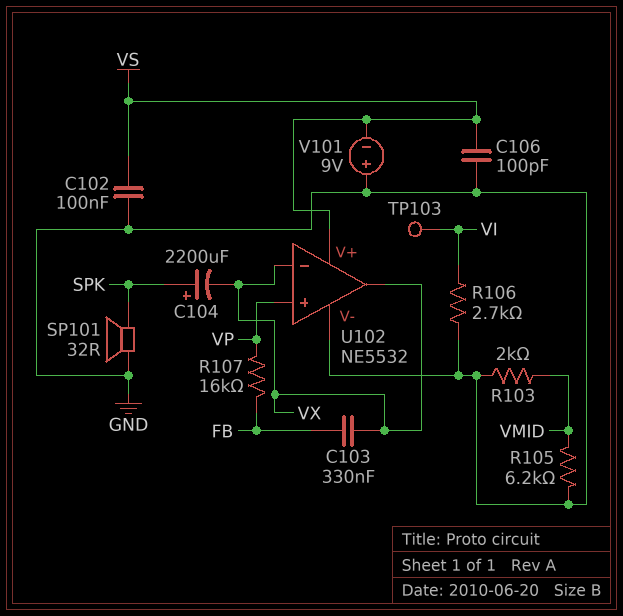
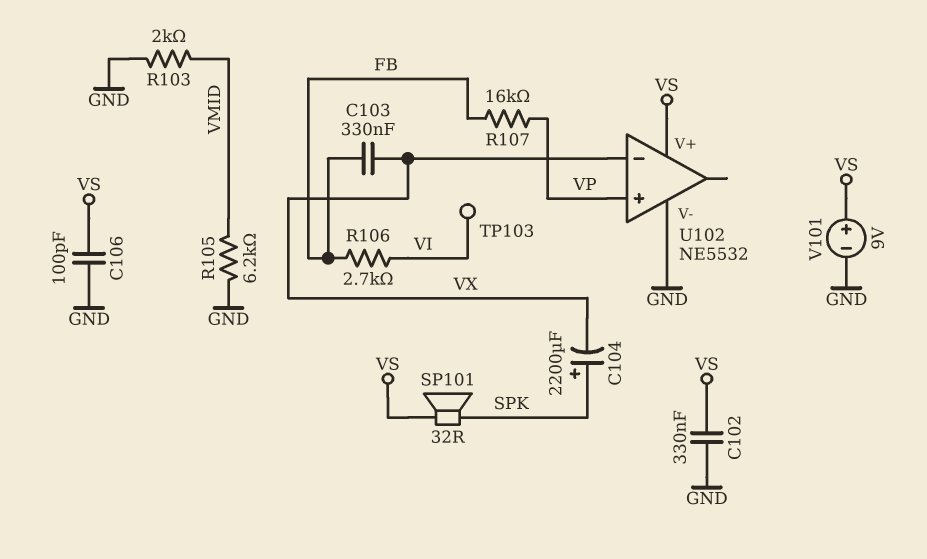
C102: 100nF (GND, VS) -> 330nF (GND, VS)
R106: 2.7k (GND, VI) -> 2.7k (FB, VI)
SP101: speaker 32R (GND, SPK) -> speaker 32R (SPK, VS)
U102 pin out: VX -> none
V101: 9V (plus GND, minus VS) -> 9V (plus VS, minus GND)

